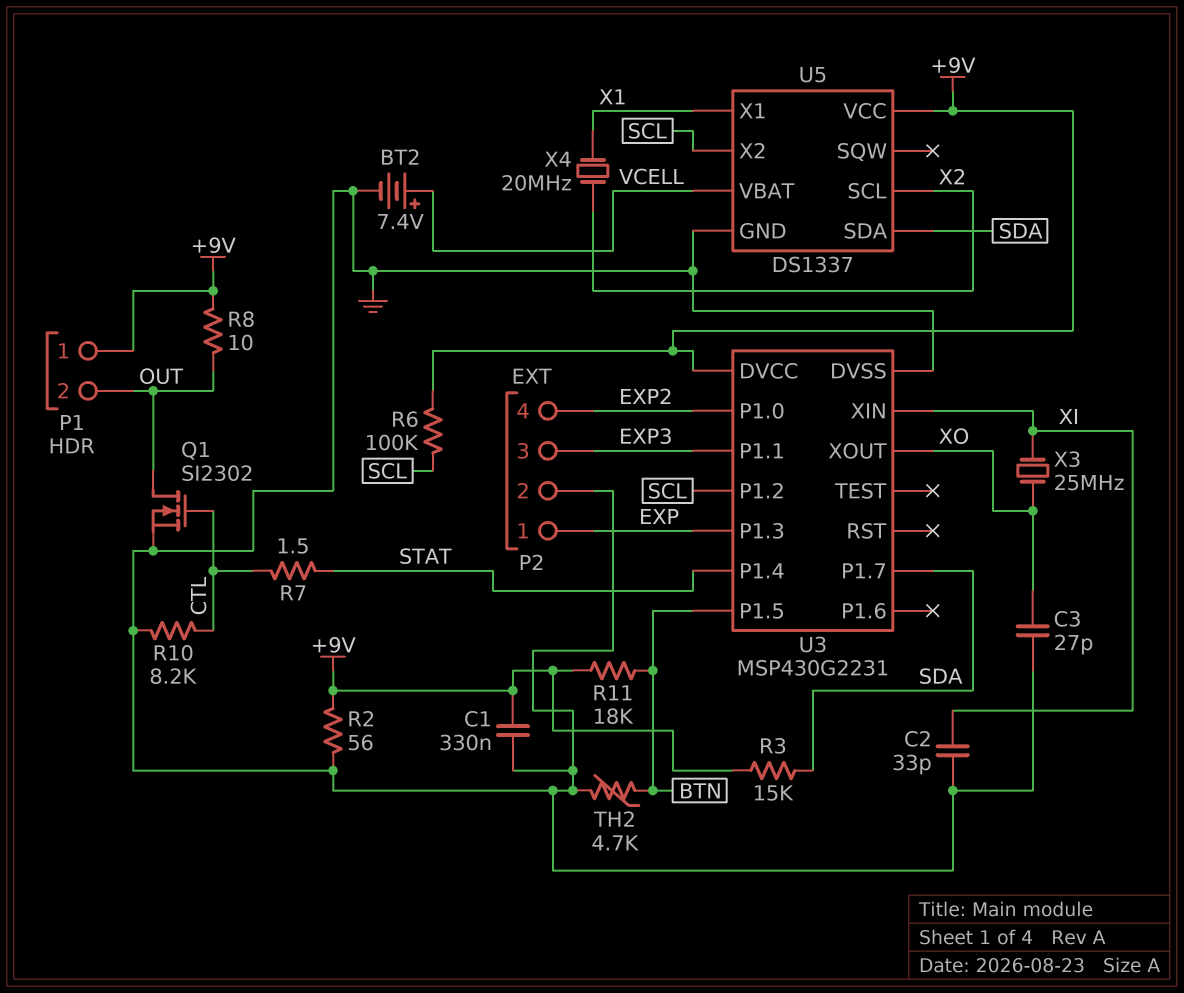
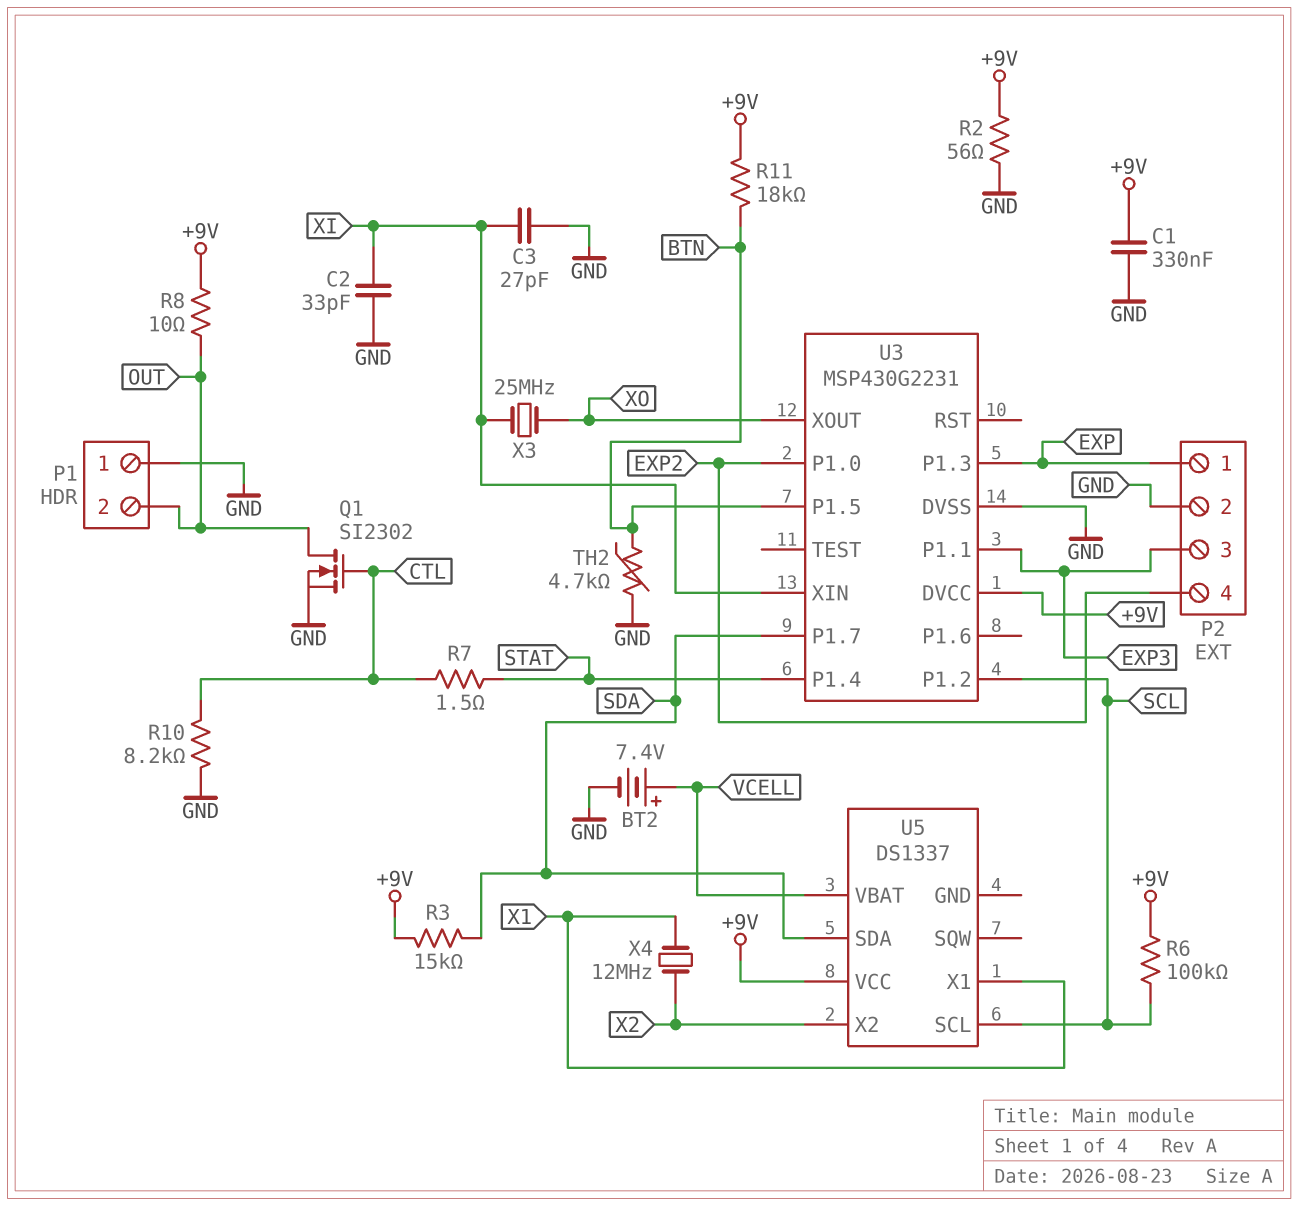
C3: 27pF (GND, XO) -> 27pF (GND, XI)
P1 pin 1: +9V -> GND
U5 pin GND: GND -> none
U5 pin SCL: X2 -> SCL
U5 pin X2: SCL -> X2
X4: 20MHz (X1, X2) -> 12MHz (X1, X2)

